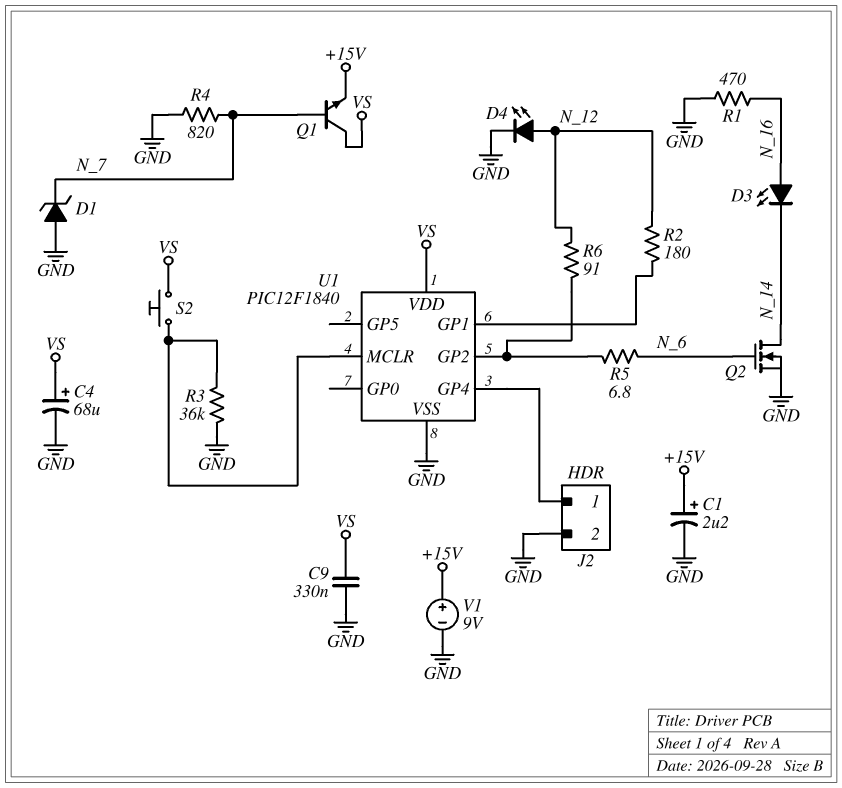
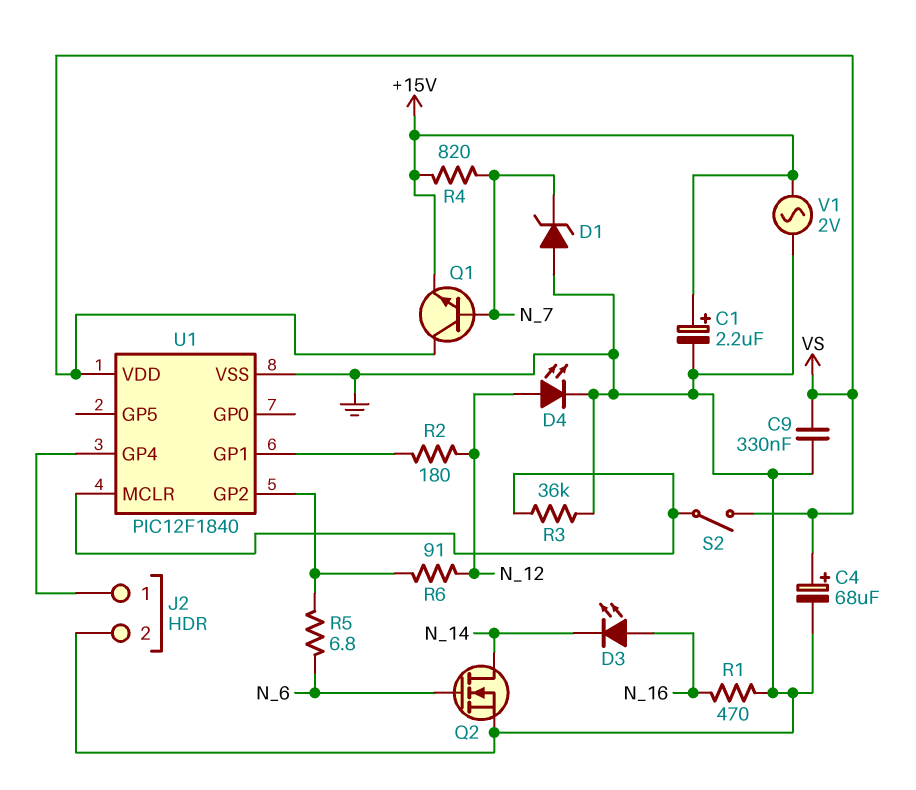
R4: 820 (GND, N_7) -> 820 (+15V, N_7)
S2: button (U1/MCLR, VS) -> switch (U1/MCLR, VS)
V1: 9V (plus +15V, minus GND) -> AC 2V (+15V, GND)

